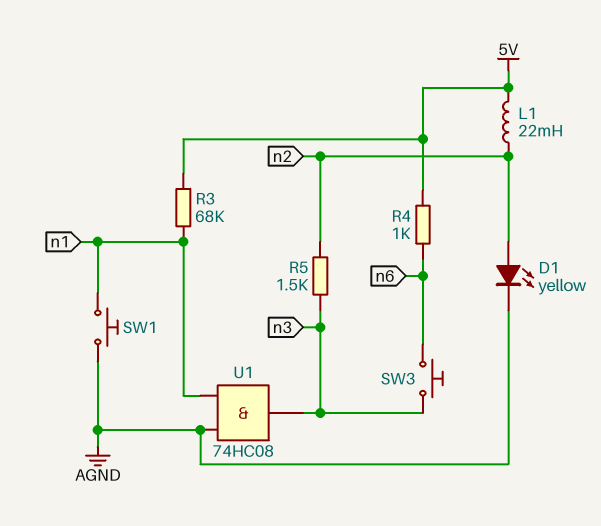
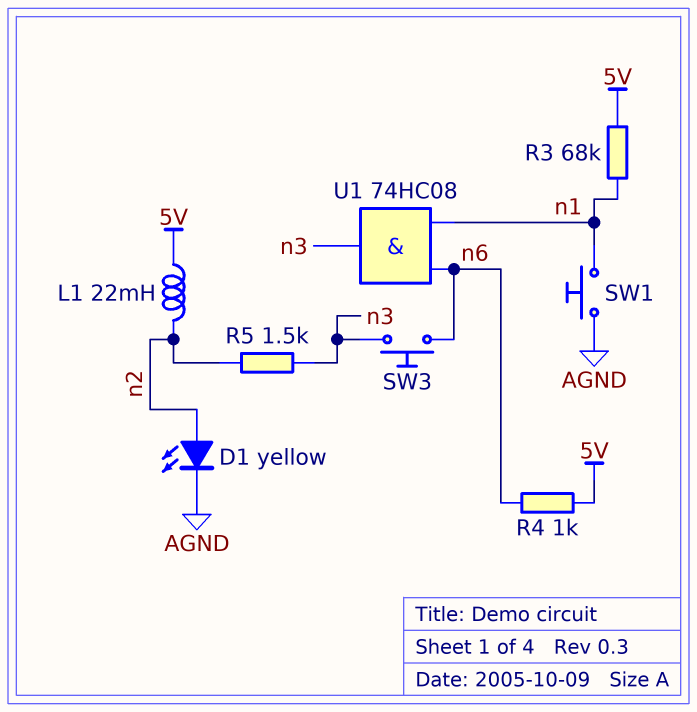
U1: AND 74HC08 (in AGND, in n1, out n3) -> AND 74HC08 (in n1, in n6, out n3)

